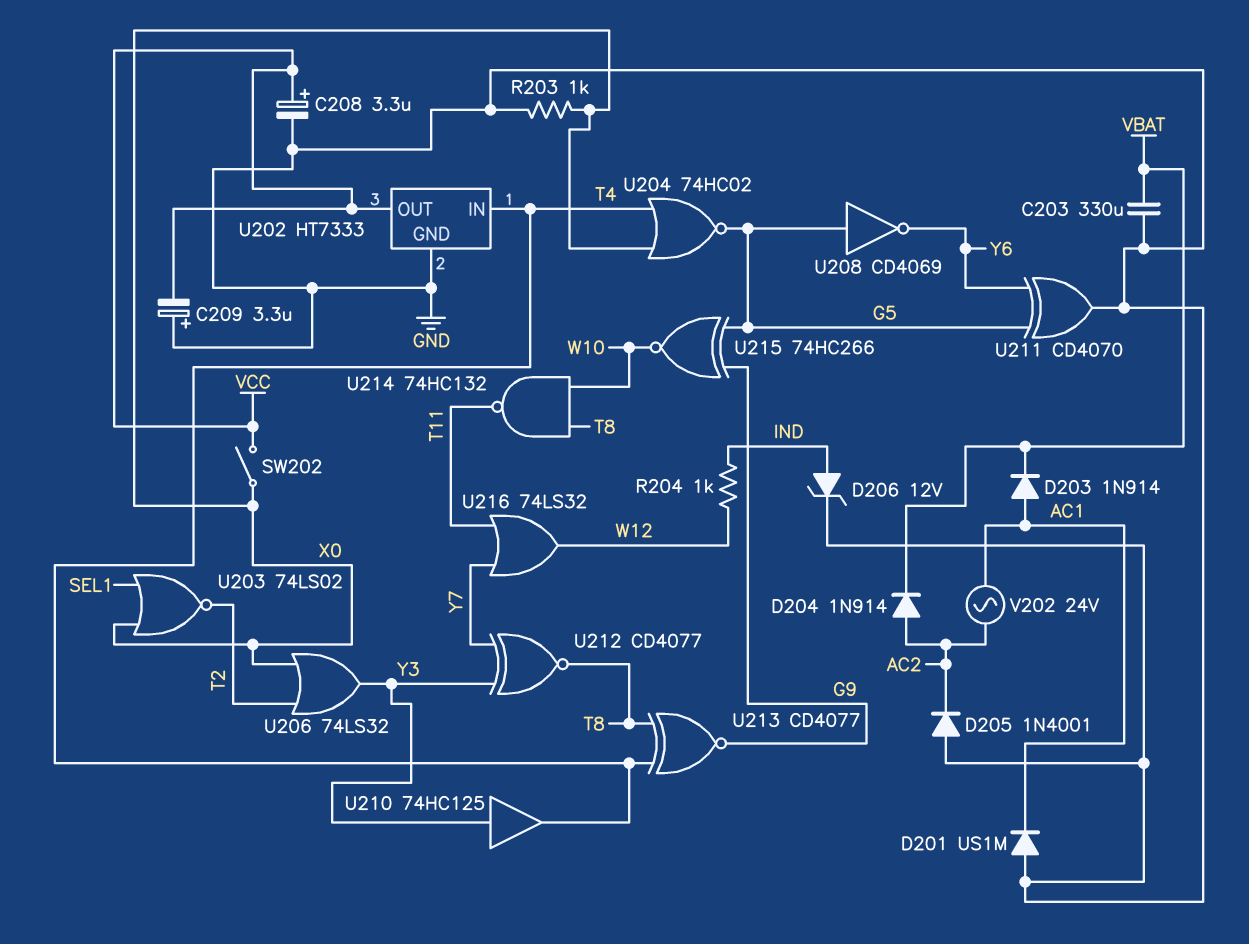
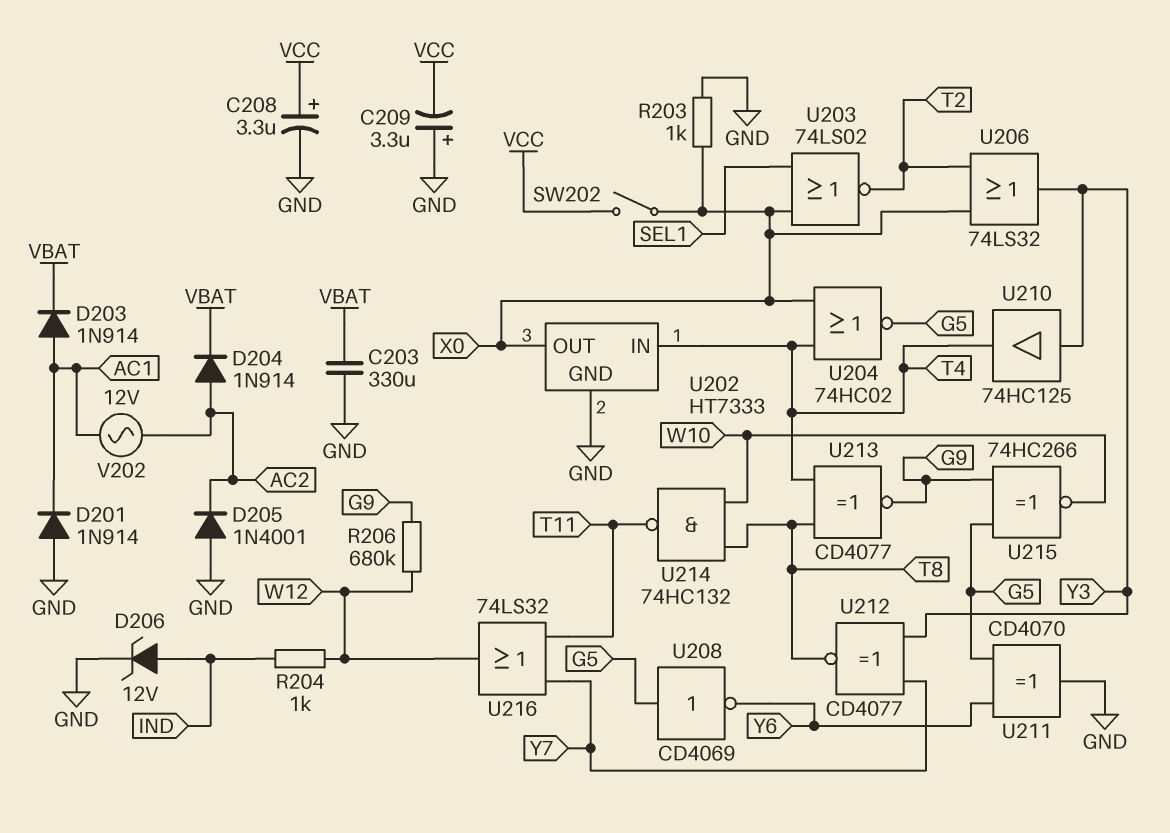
D201: diode US1M (A GND, K AC1) -> diode 1N914 (A GND, K AC1)
R206: none -> 680k (G9, W12)
U202 pin OUT: VCC -> X0
V202: AC 24V (AC1, AC2) -> AC 12V (AC1, AC2)

